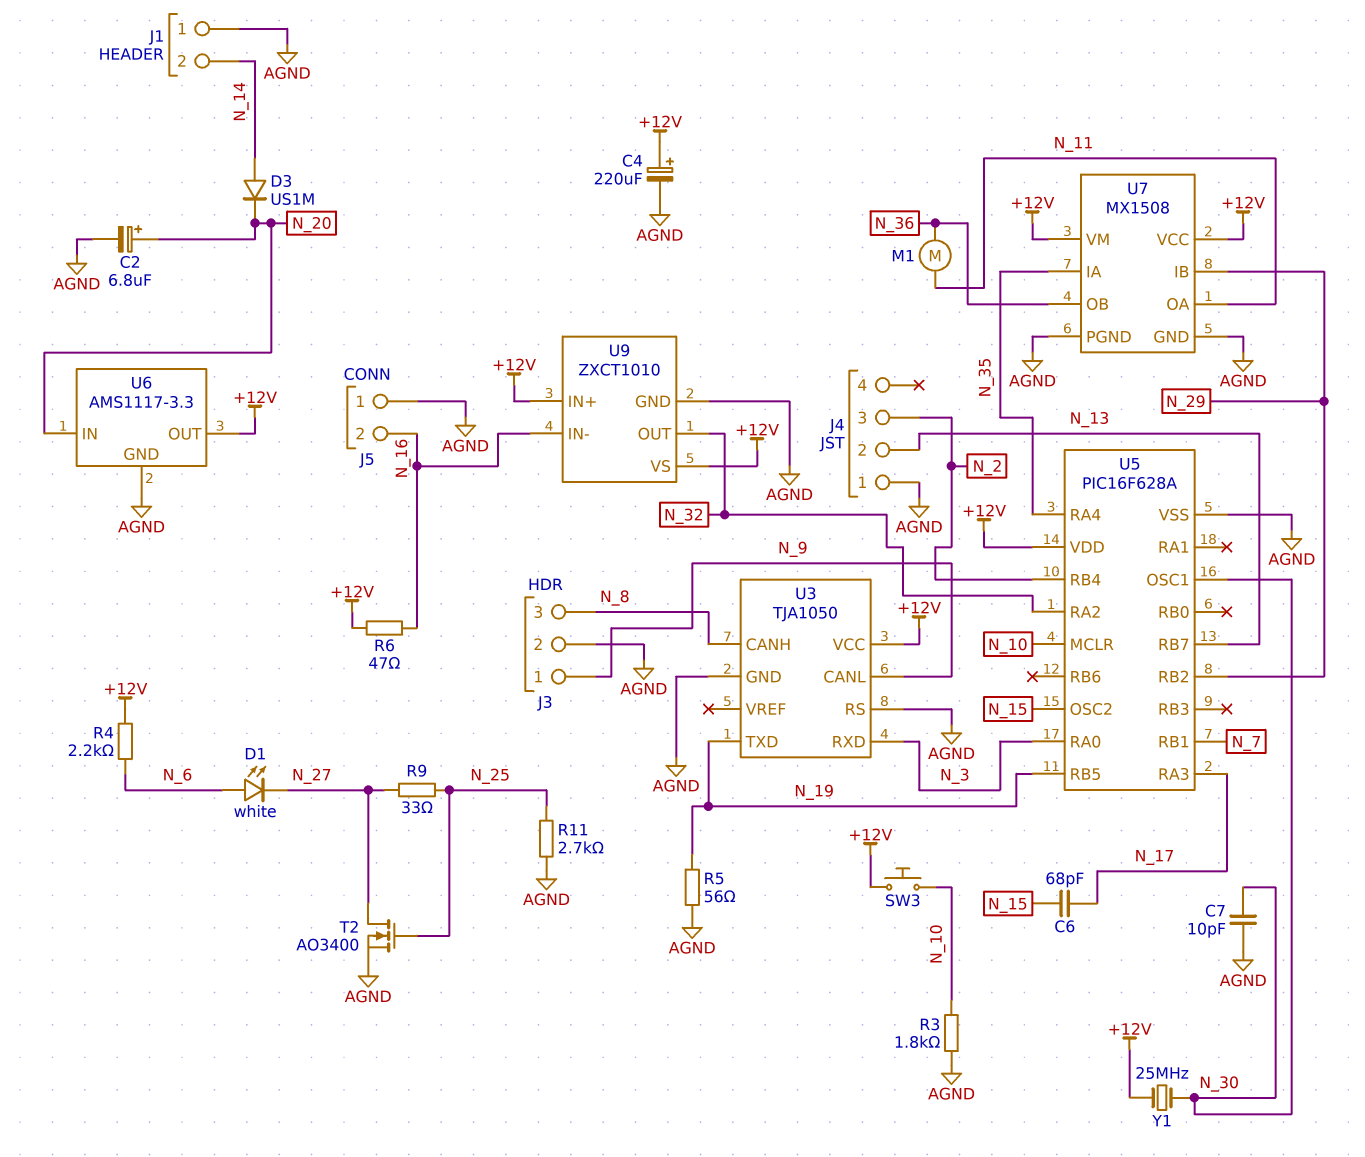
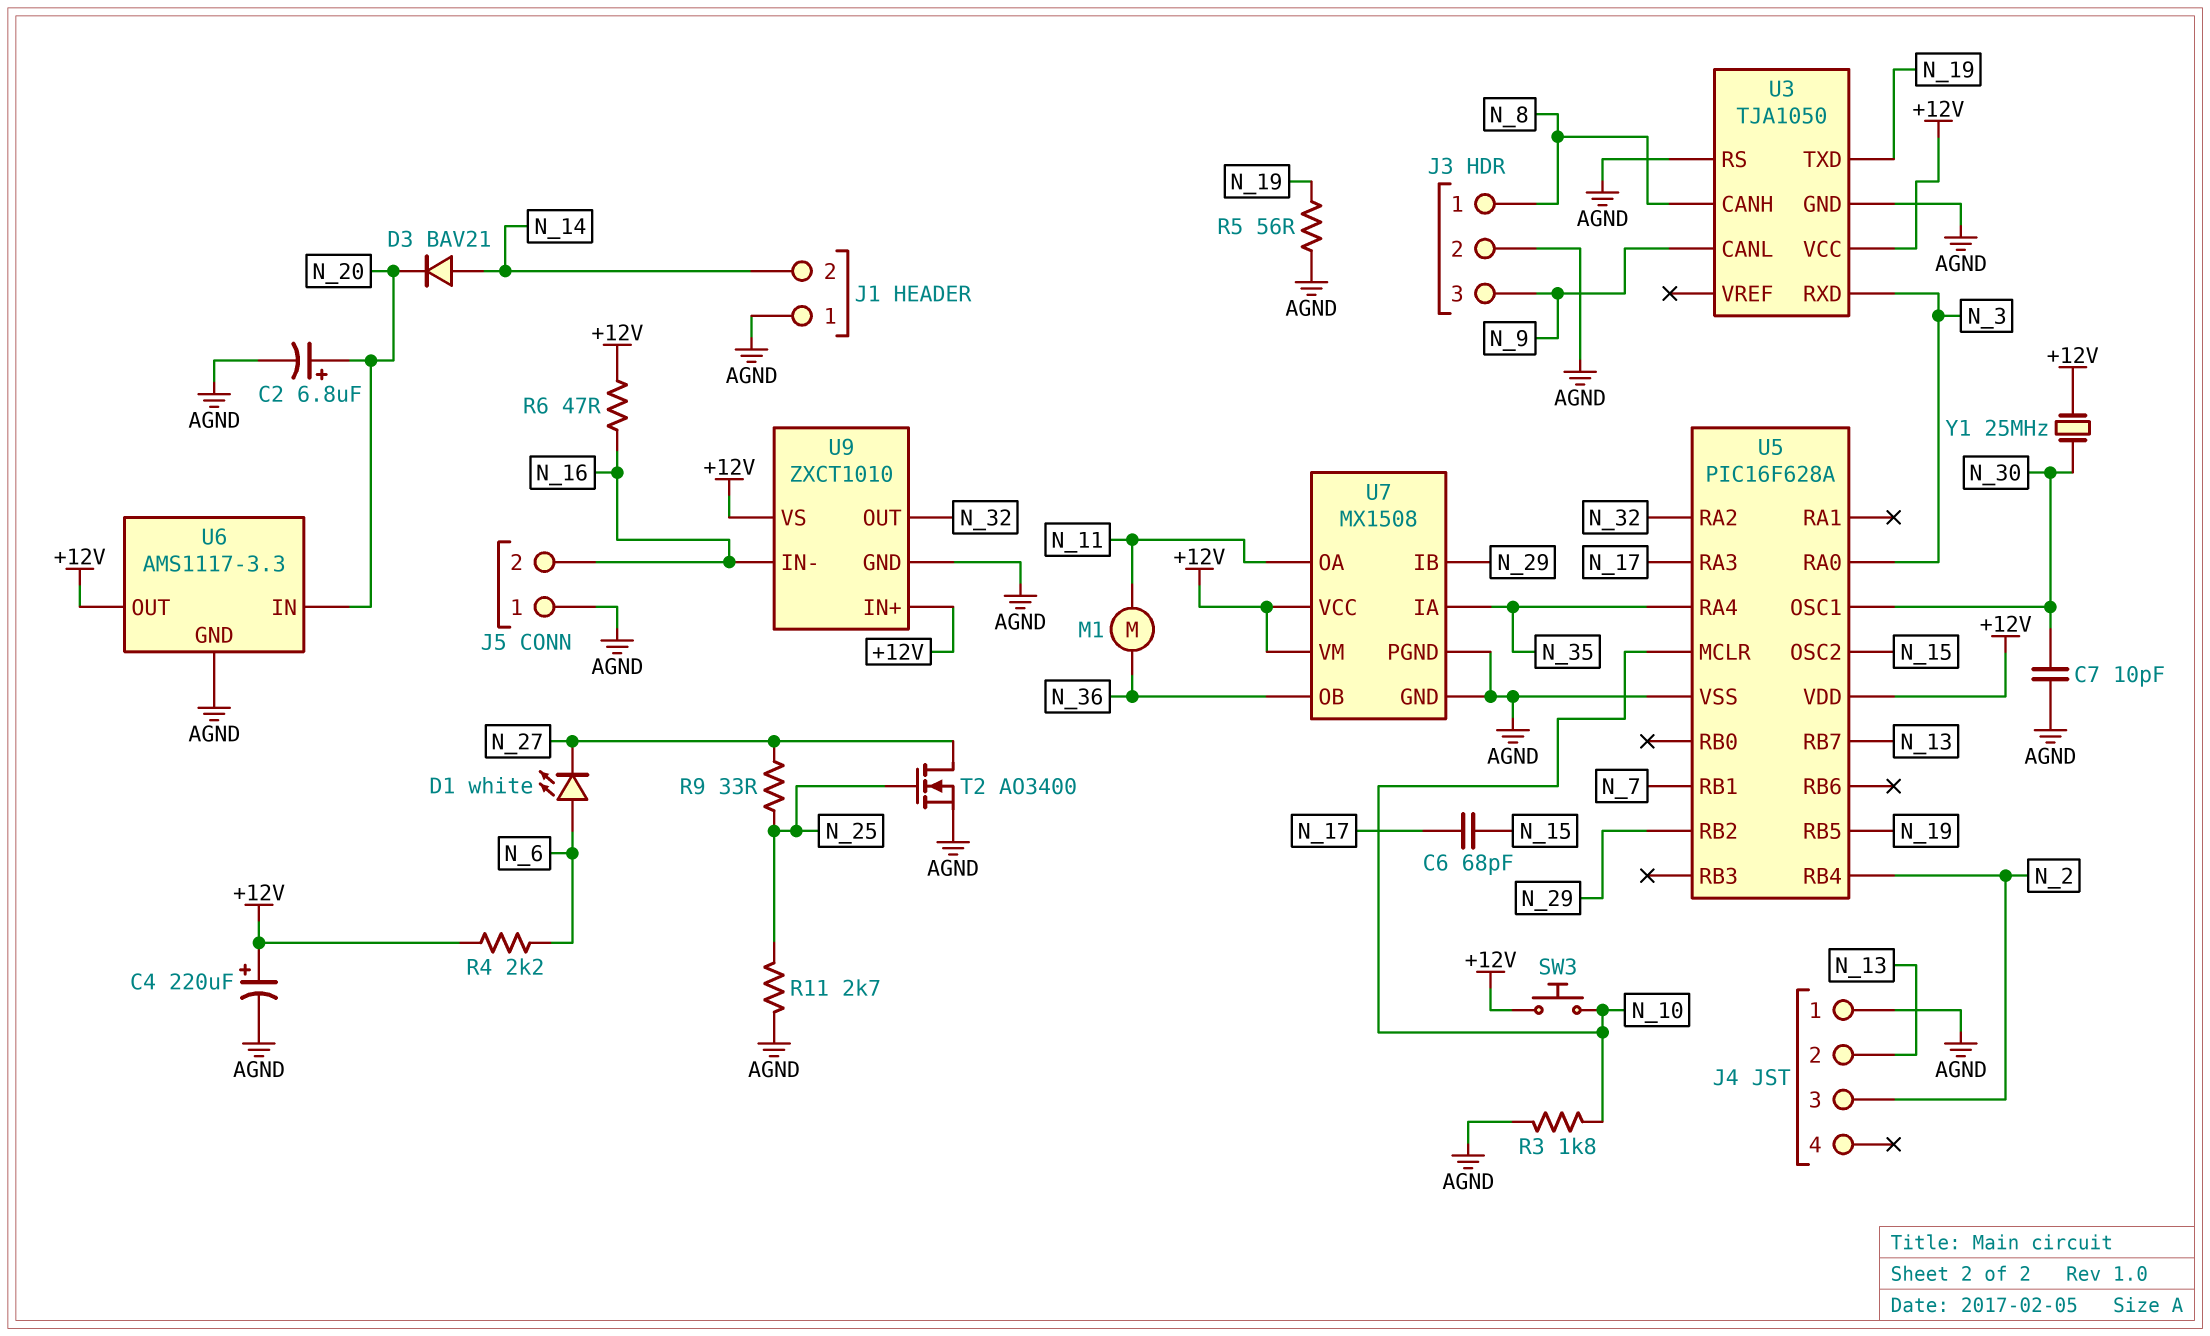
D3: diode US1M (A N_14, K N_20) -> diode BAV21 (A N_14, K N_20)
J3 pin 1: N_9 -> N_8
J3 pin 3: N_8 -> N_9

